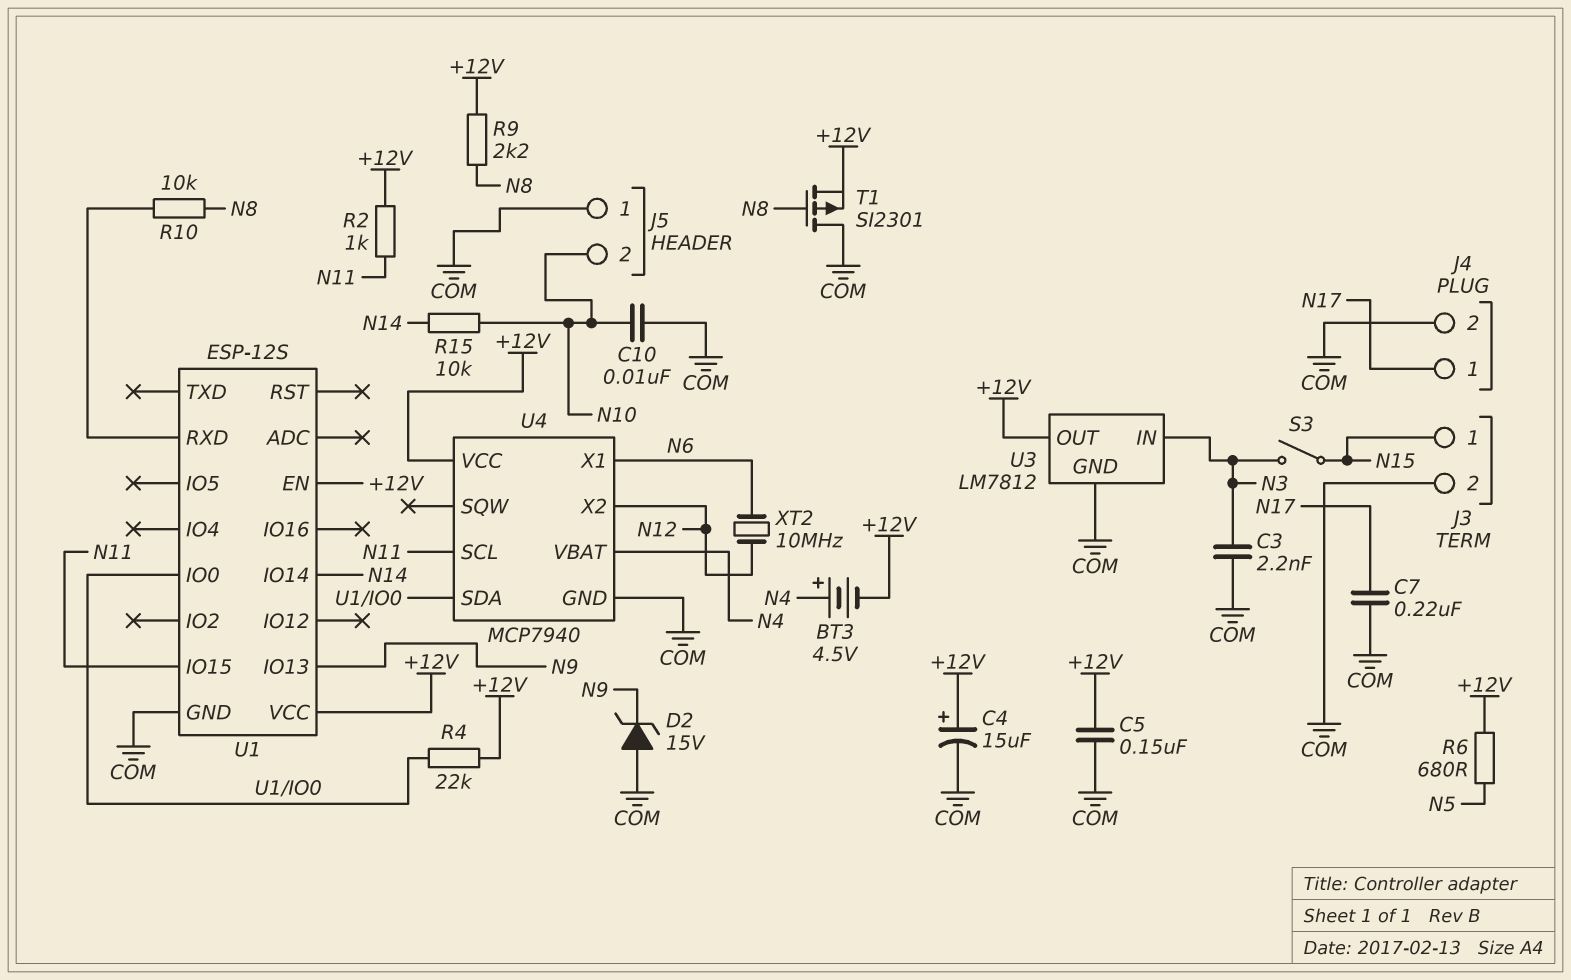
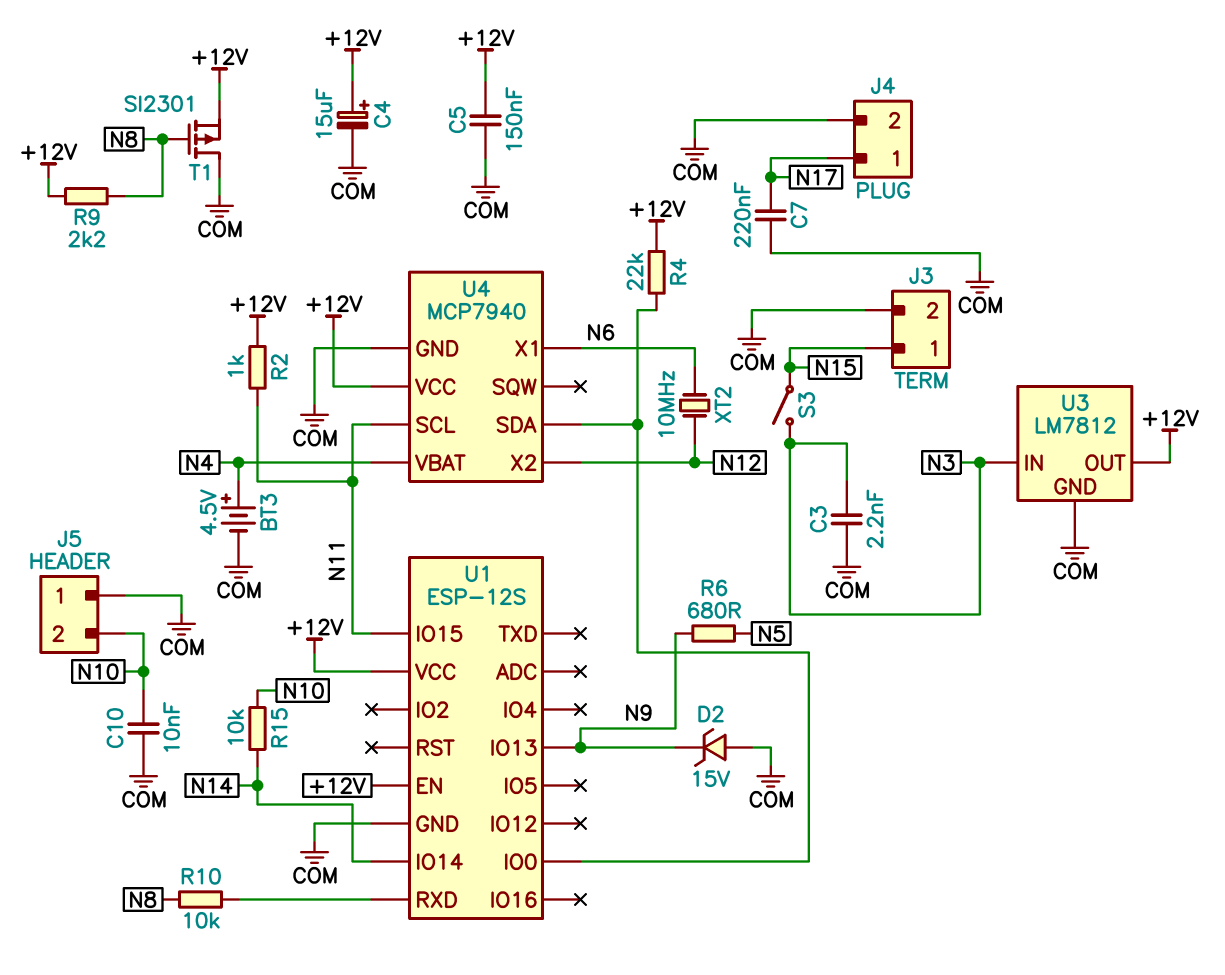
BT3: 4.5V (plus N4, minus +12V) -> 4.5V (plus N4, minus COM)
R6: 680 (+12V, N5) -> 680 (N5, N9)

